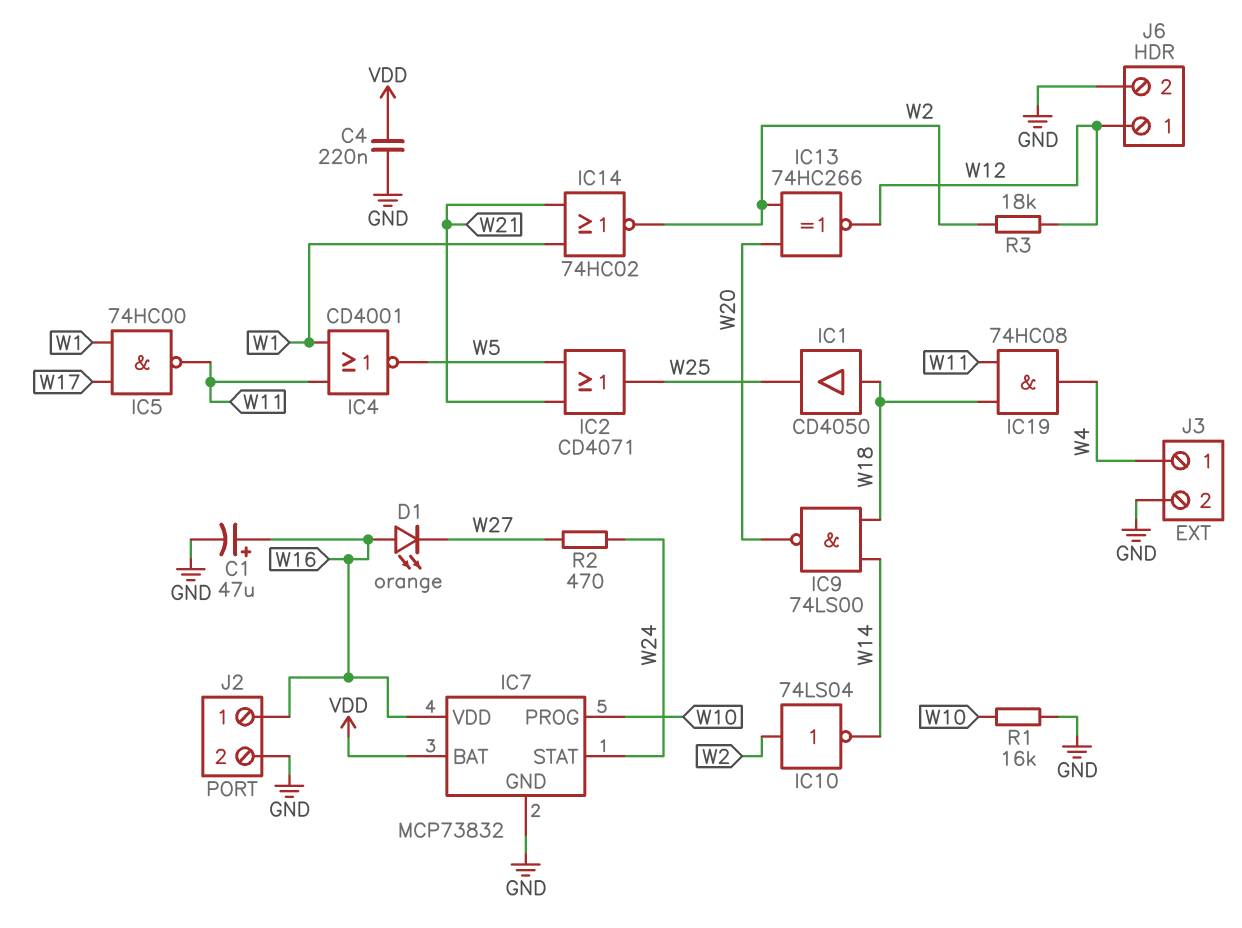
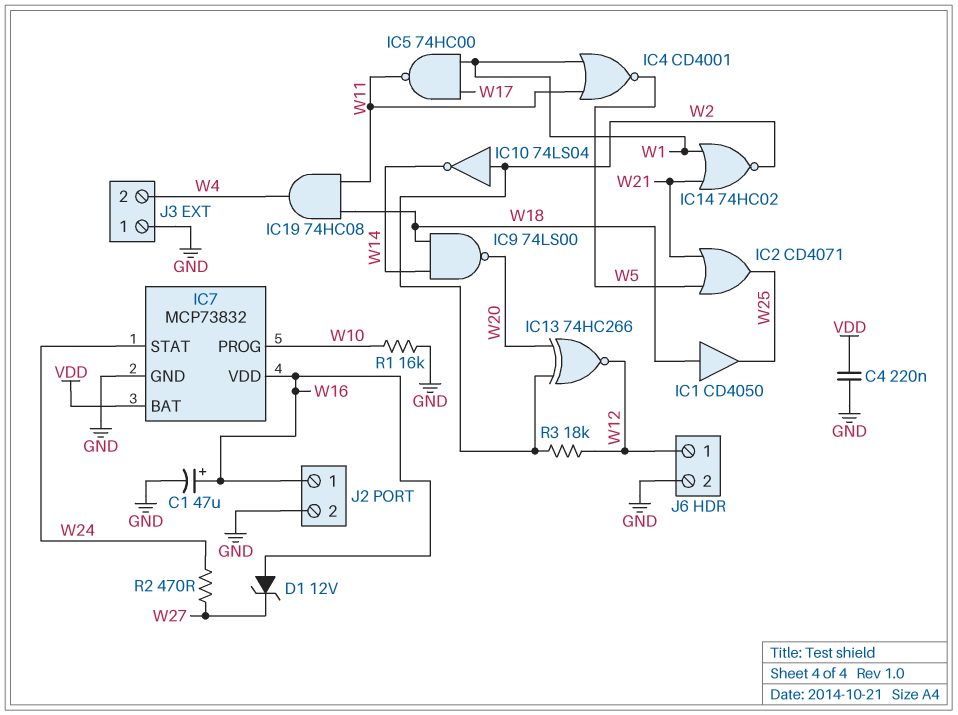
D1: LED orange (A W16, K W27) -> zener 12V (A W16, K W27)
J3 pin 1: W4 -> GND
J3 pin 2: GND -> W4

